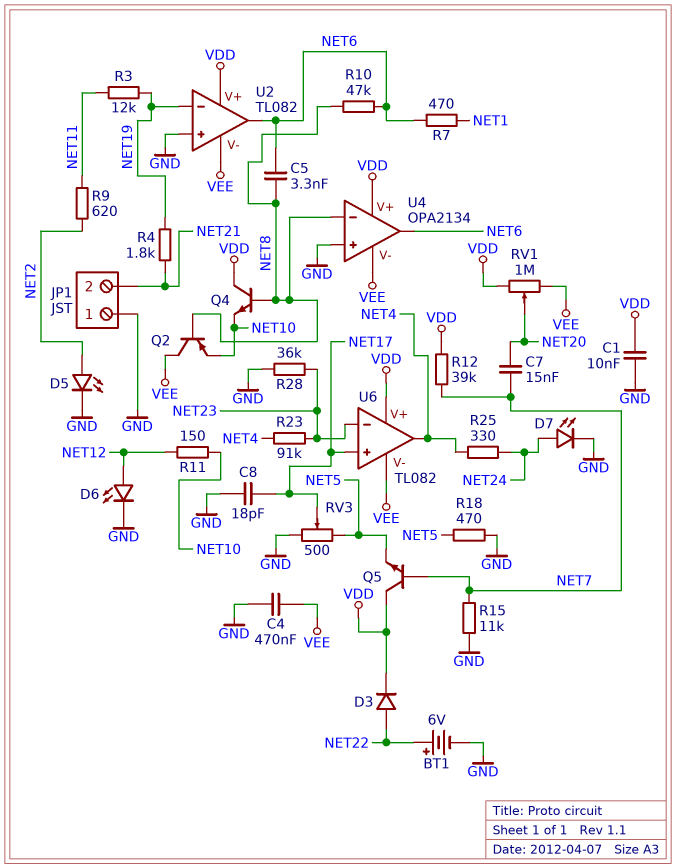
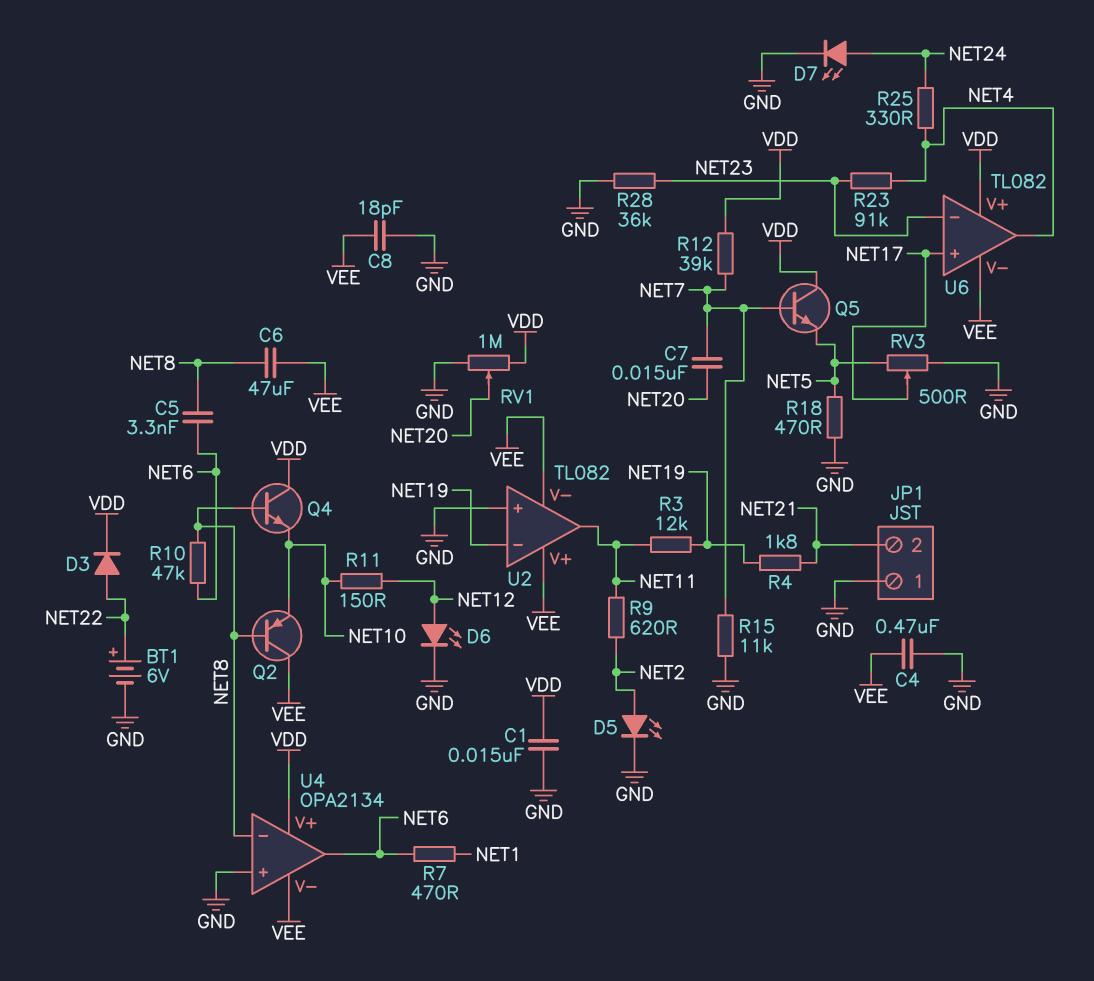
C1: 10nF (GND, VDD) -> 15nF (GND, VDD)
C6: none -> 47uF (NET8, VEE)
C8: 18pF (GND, NET17) -> 18pF (GND, VEE)
RV1: 1M (VDD, VEE, wiper NET20) -> 1M (GND, VDD, wiper NET20)
U2 pin V+: VDD -> VEE
U2 pin out: NET6 -> NET11

